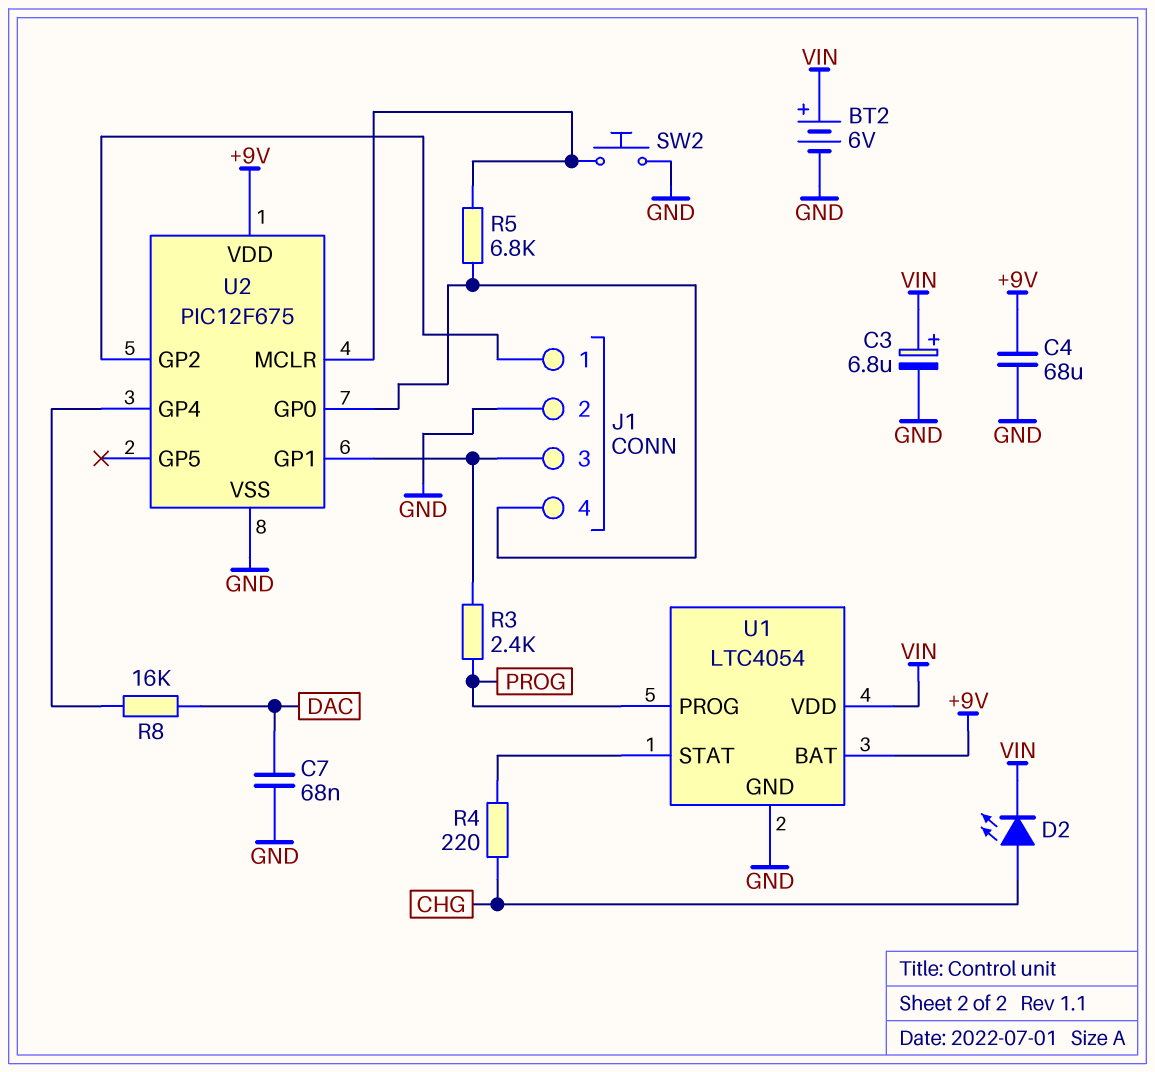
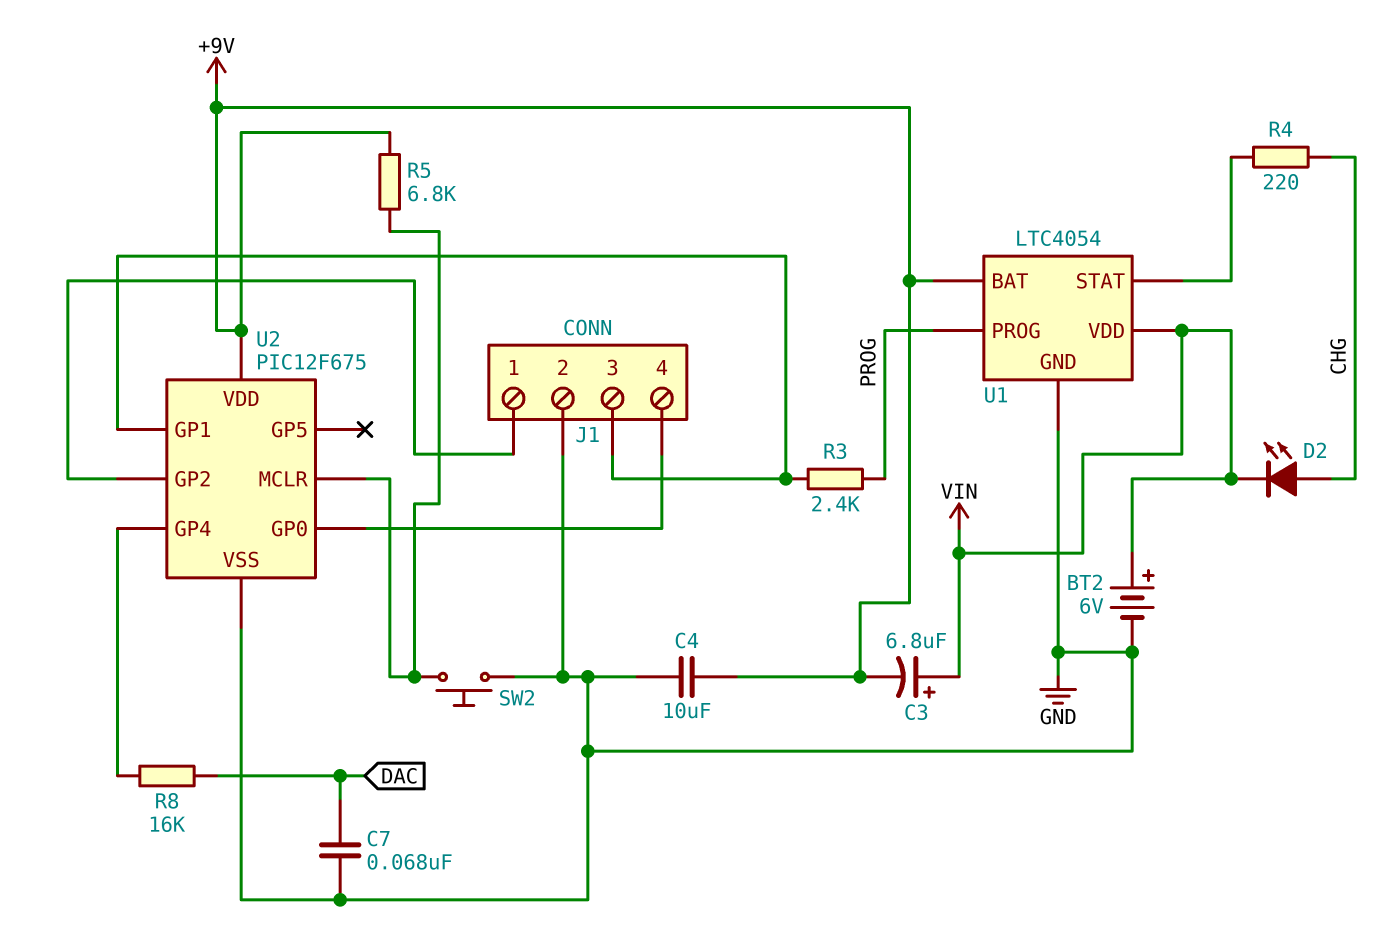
C3: 6.8uF (plus VIN, minus GND) -> 6.8uF (plus VIN, minus +9V)
C4: 68uF (+9V, GND) -> 10uF (+9V, GND)
R5: 6.8k (J1/4, U2/MCLR) -> 6.8k (+9V, U2/MCLR)

